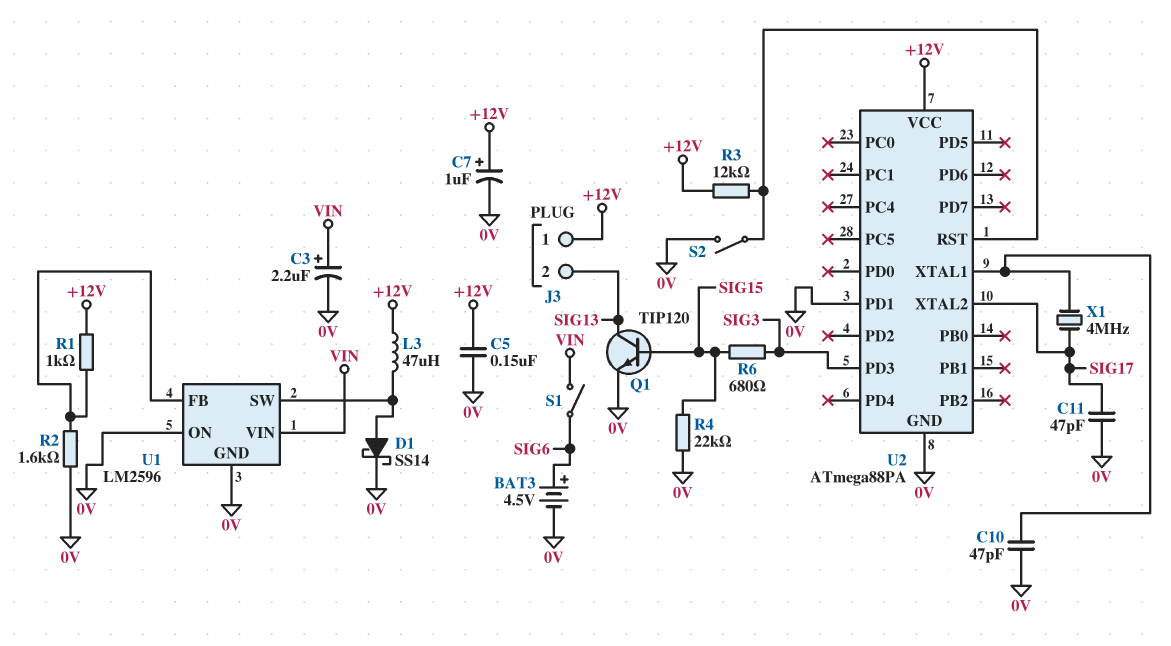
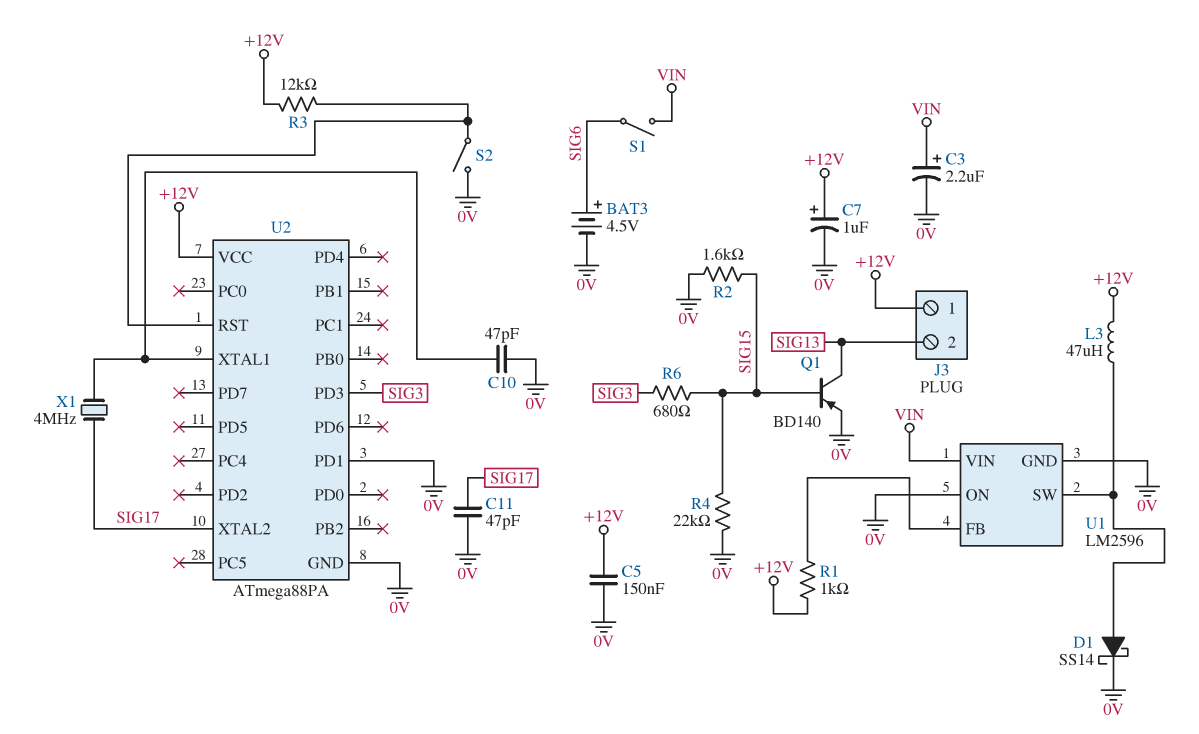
Q1: NPN TIP120 (B SIG15, C SIG13, E 0V) -> PNP BD140 (B SIG15, C SIG13, E 0V)
R2: 1.6k (0V, U1/FB) -> 1.6k (0V, SIG15)

